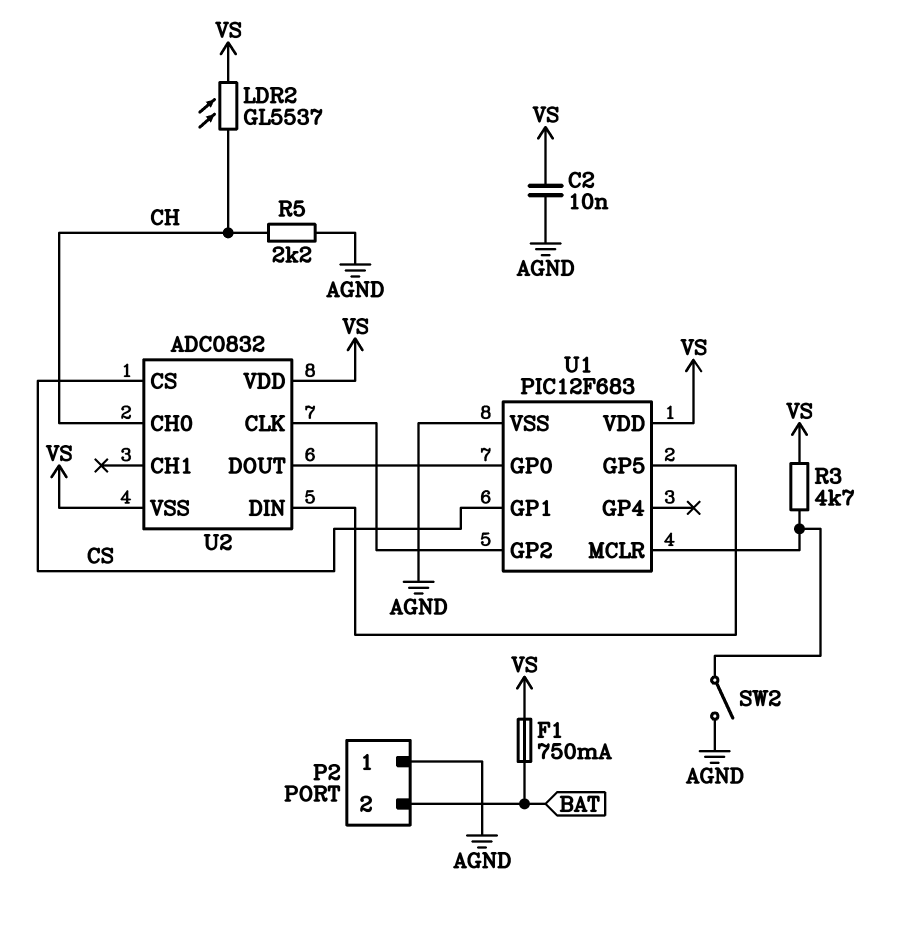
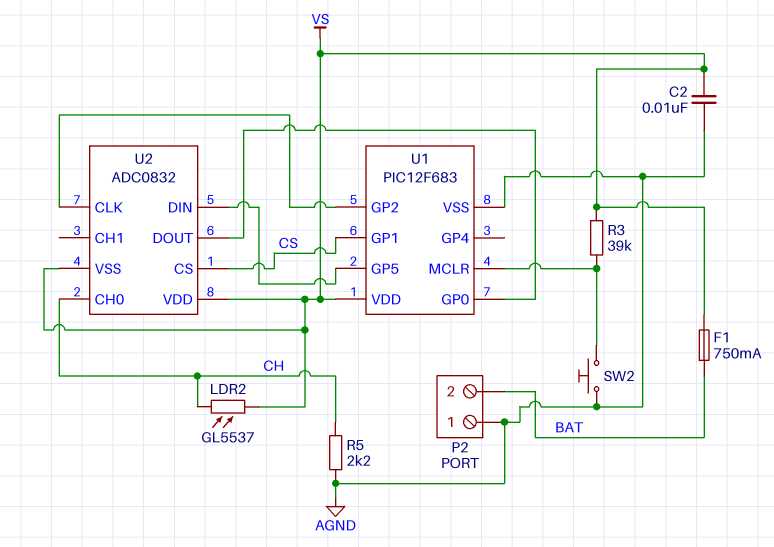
R3: 4.7k (U1/MCLR, VS) -> 39k (U1/MCLR, VS)
SW2: switch (AGND, U1/MCLR) -> button (AGND, U1/MCLR)

